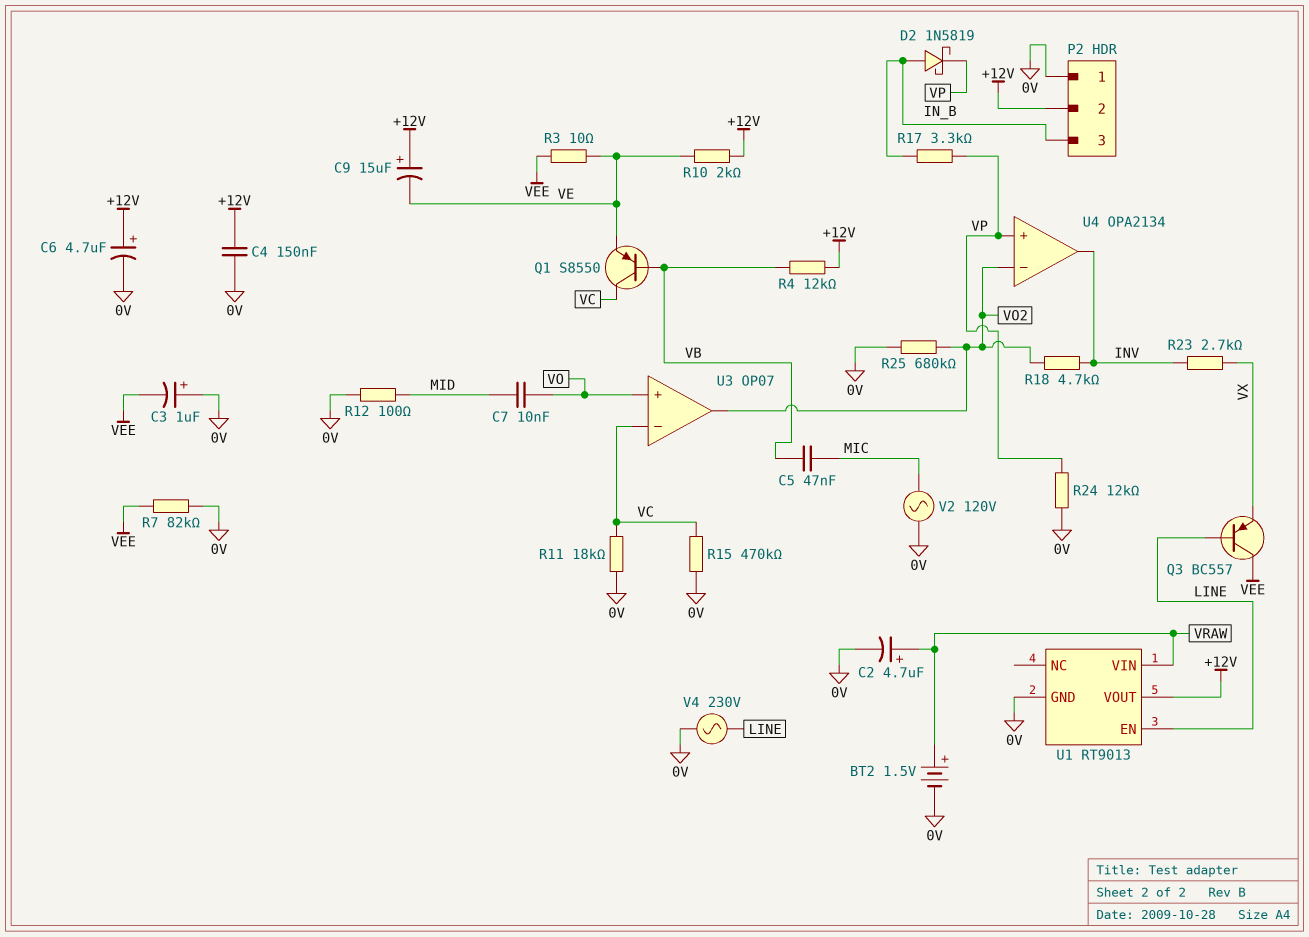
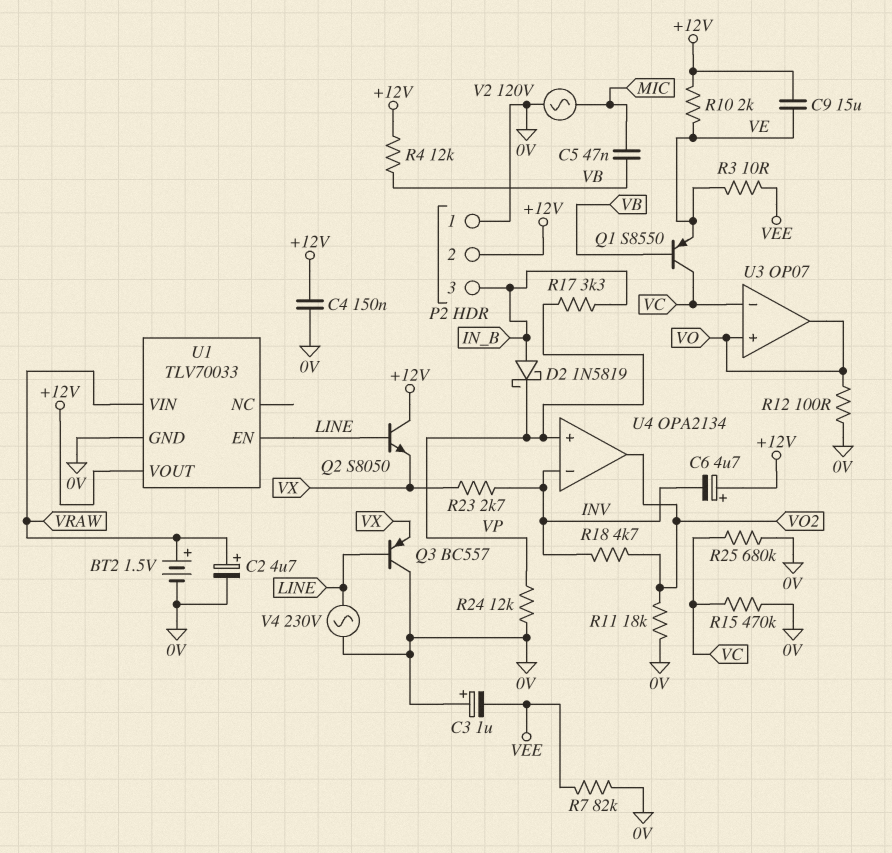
C6: 4.7uF (plus +12V, minus 0V) -> 4.7uF (plus +12V, minus INV)
C7: 10nF (MID, VO) -> none
C9: 15uF (plus +12V, minus VE) -> 15uF (+12V, VE)
Q2: none -> NPN S8050 (B LINE, C +12V, E VX)
Q3: PNP BC557 (B LINE, C VEE, E VX) -> PNP BC557 (B LINE, C 0V, E VX)
R11: 18k (0V, VC) -> 18k (0V, VO2)
R12: 100 (0V, MID) -> 100 (0V, VO)
R25: 680k (0V, VO2) -> 680k (0V, VC)
U1: RT9013 -> TLV70033
U3 pin out: VO2 -> VO
U4 pin in-: VO2 -> INV
U4 pin out: INV -> VO2

